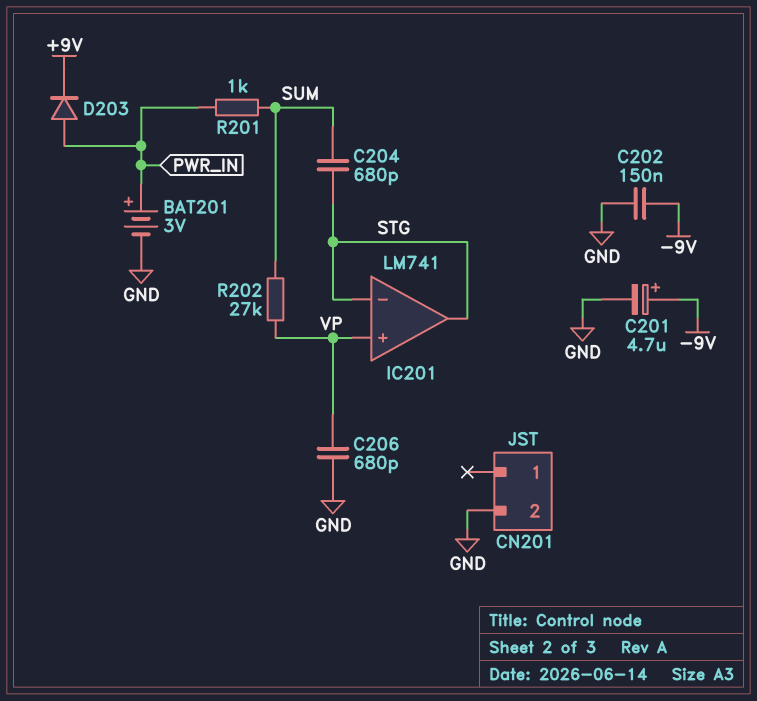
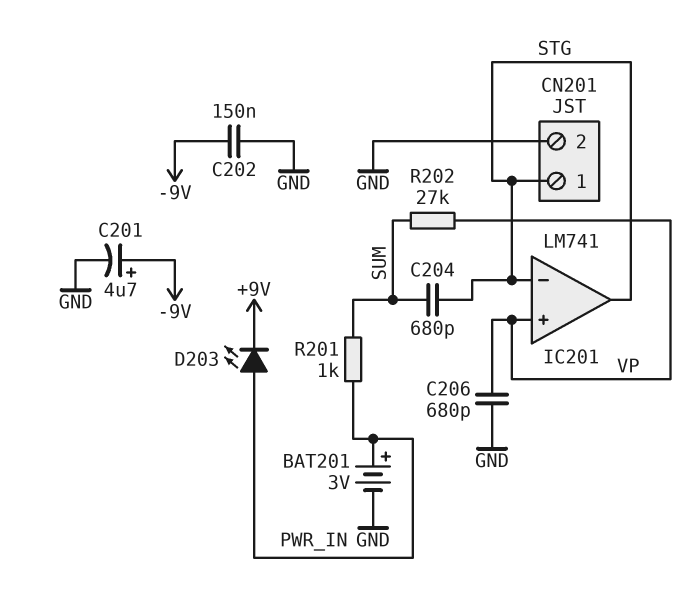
CN201 pin 1: none -> STG
D203: diode (A PWR_IN, K +9V) -> LED (A PWR_IN, K +9V)

